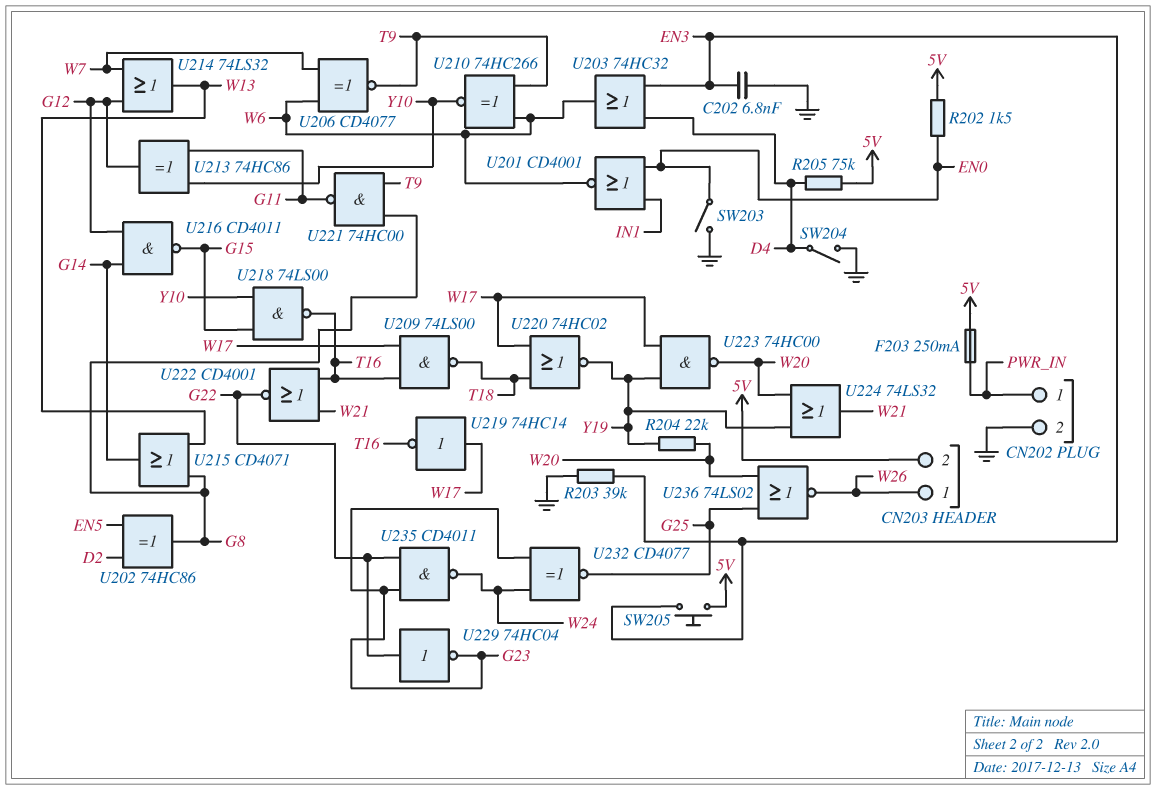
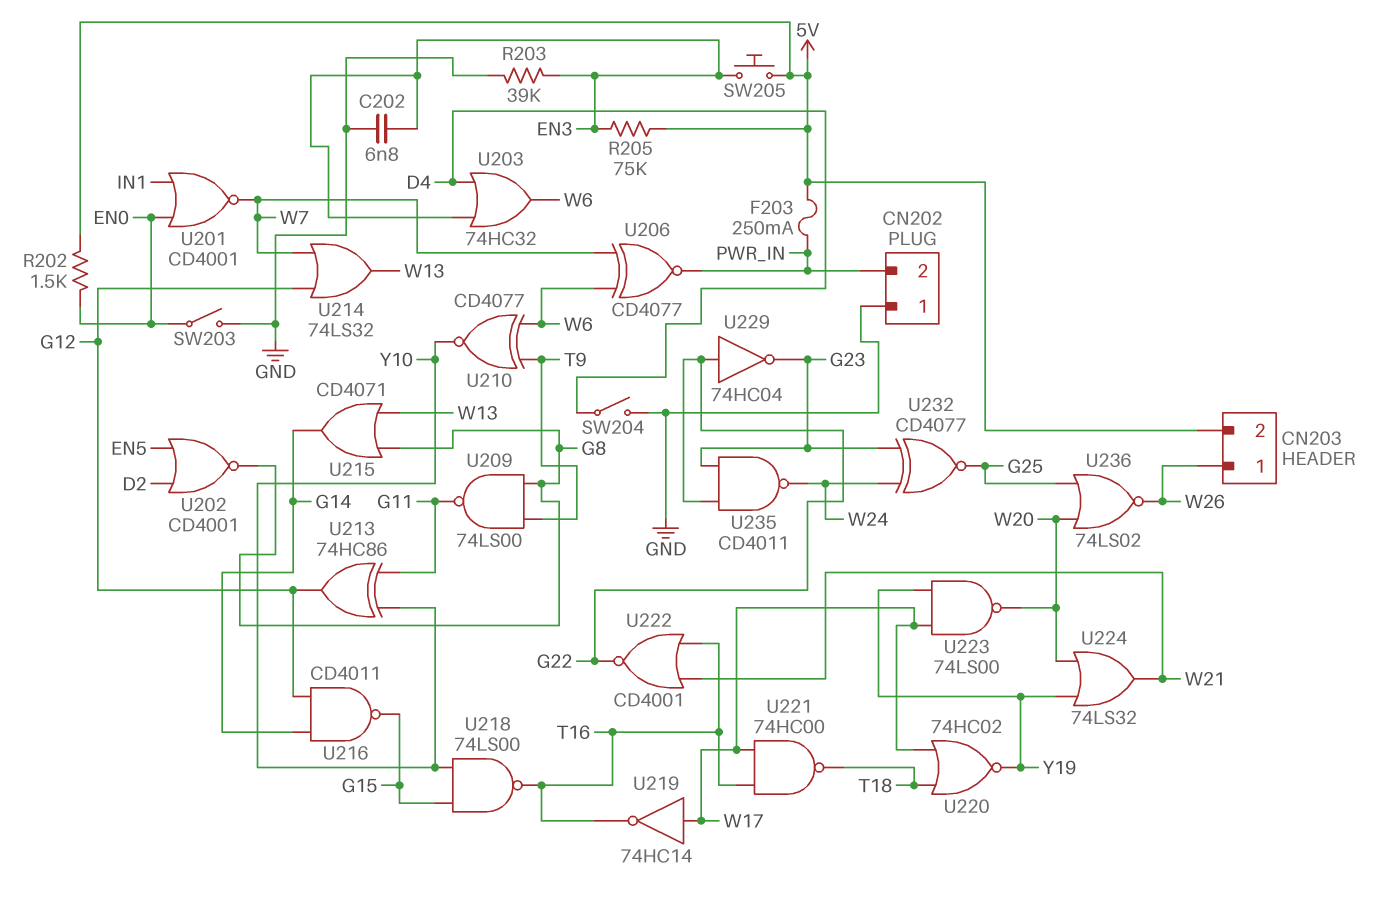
CN202 pin 1: PWR_IN -> GND
CN202 pin 2: GND -> PWR_IN
R204: 22k (W20, Y19) -> none
R205: 75k (5V, D4) -> 75k (5V, EN3)
U201: NOR CD4001 (in EN0, in IN1, out W6) -> NOR CD4001 (in EN0, in IN1, out W7)
U202: XOR 74HC86 (in D2, in EN5, out G8) -> NOR CD4001 (in D2, in EN5, out G8)
U206: XNOR CD4077 (in W6, in W7, out T9) -> XNOR CD4077 (in W6, in W7, out PWR_IN)
U209: NAND 74LS00 (in T16, in W17, out T18) -> NAND 74LS00 (in G8, in T9, out G11)
U210: XNOR 74HC266 (in T9, in W6, out Y10) -> XNOR CD4077 (in T9, in W6, out Y10)
U221: NAND 74HC00 (in G8, in T9, out G11) -> NAND 74HC00 (in T16, in W17, out T18)
U223: NAND 74HC00 (in W17, in Y19, out W20) -> NAND 74LS00 (in W17, in Y19, out W20)

